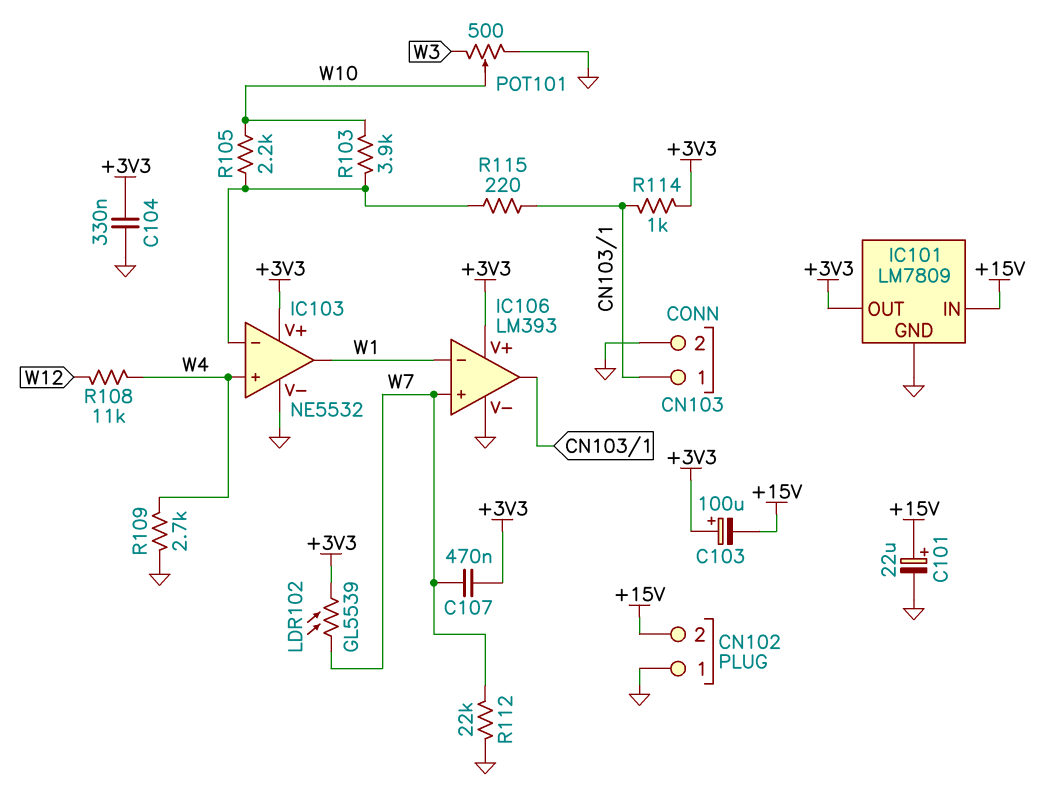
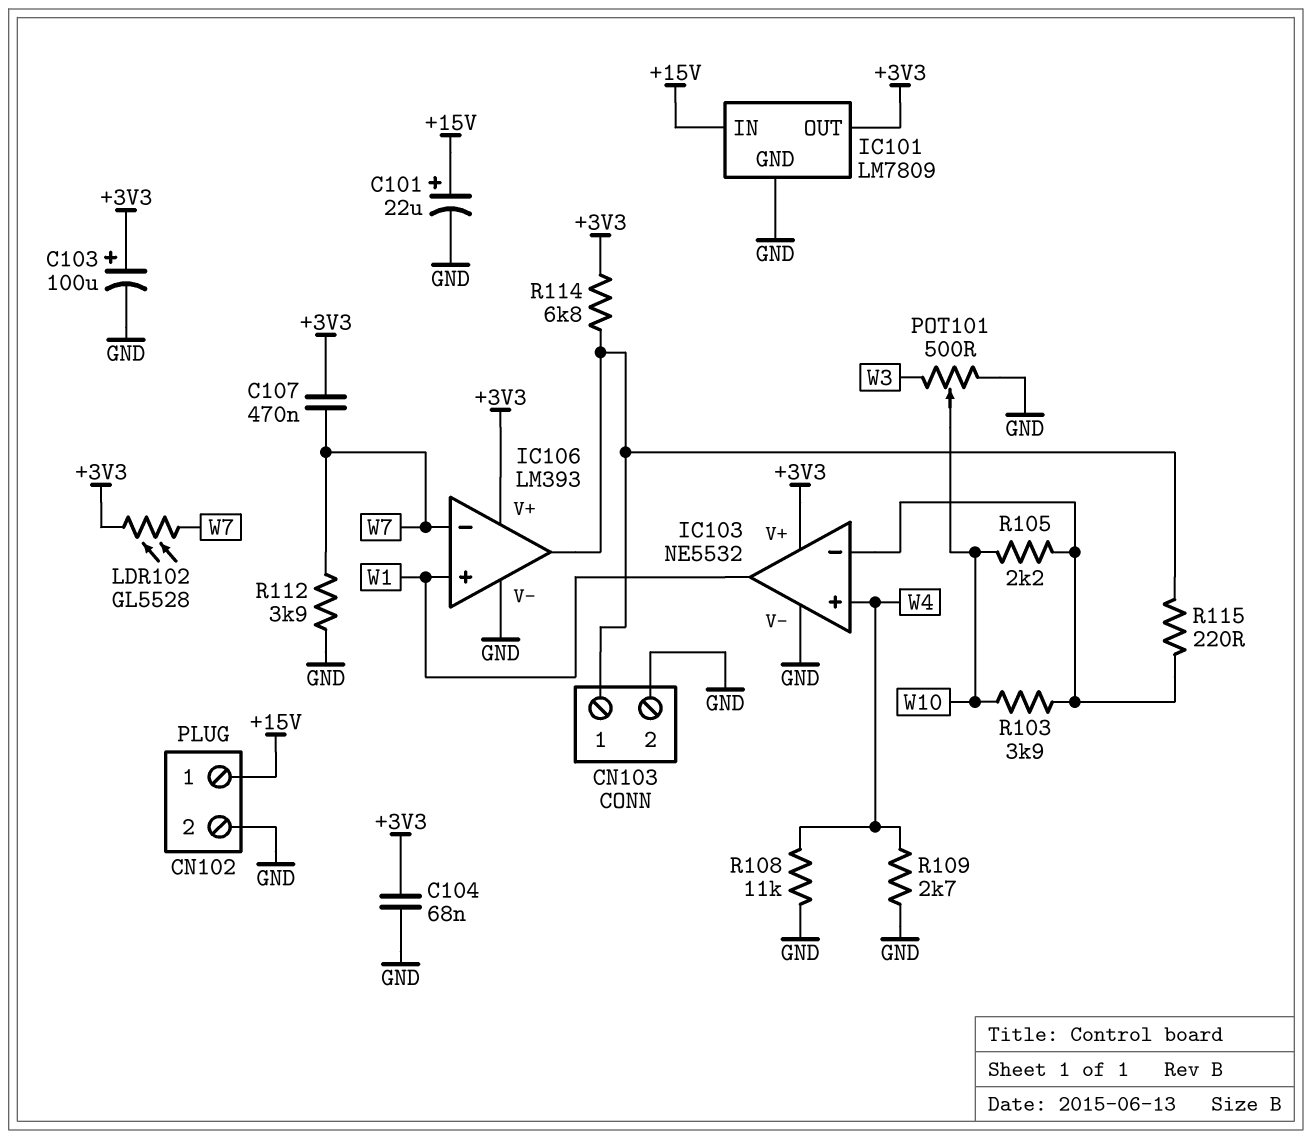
C103: 100uF (plus +3V3, minus +15V) -> 100uF (plus +3V3, minus GND)
C104: 330nF (+3V3, GND) -> 68nF (+3V3, GND)
CN102 pin 1: GND -> +15V
CN102 pin 2: +15V -> GND
IC106 pin in+: W7 -> W1
IC106 pin in-: W1 -> W7
LDR102: GL5539 (+3V3, W7) -> GL5528 (+3V3, W7)
R108: 11k (W4, W12) -> 11k (GND, W4)
R112: 22k (GND, W7) -> 3.9k (GND, W7)
R114: 1k (+3V3, CN103/1) -> 6.8k (+3V3, CN103/1)

